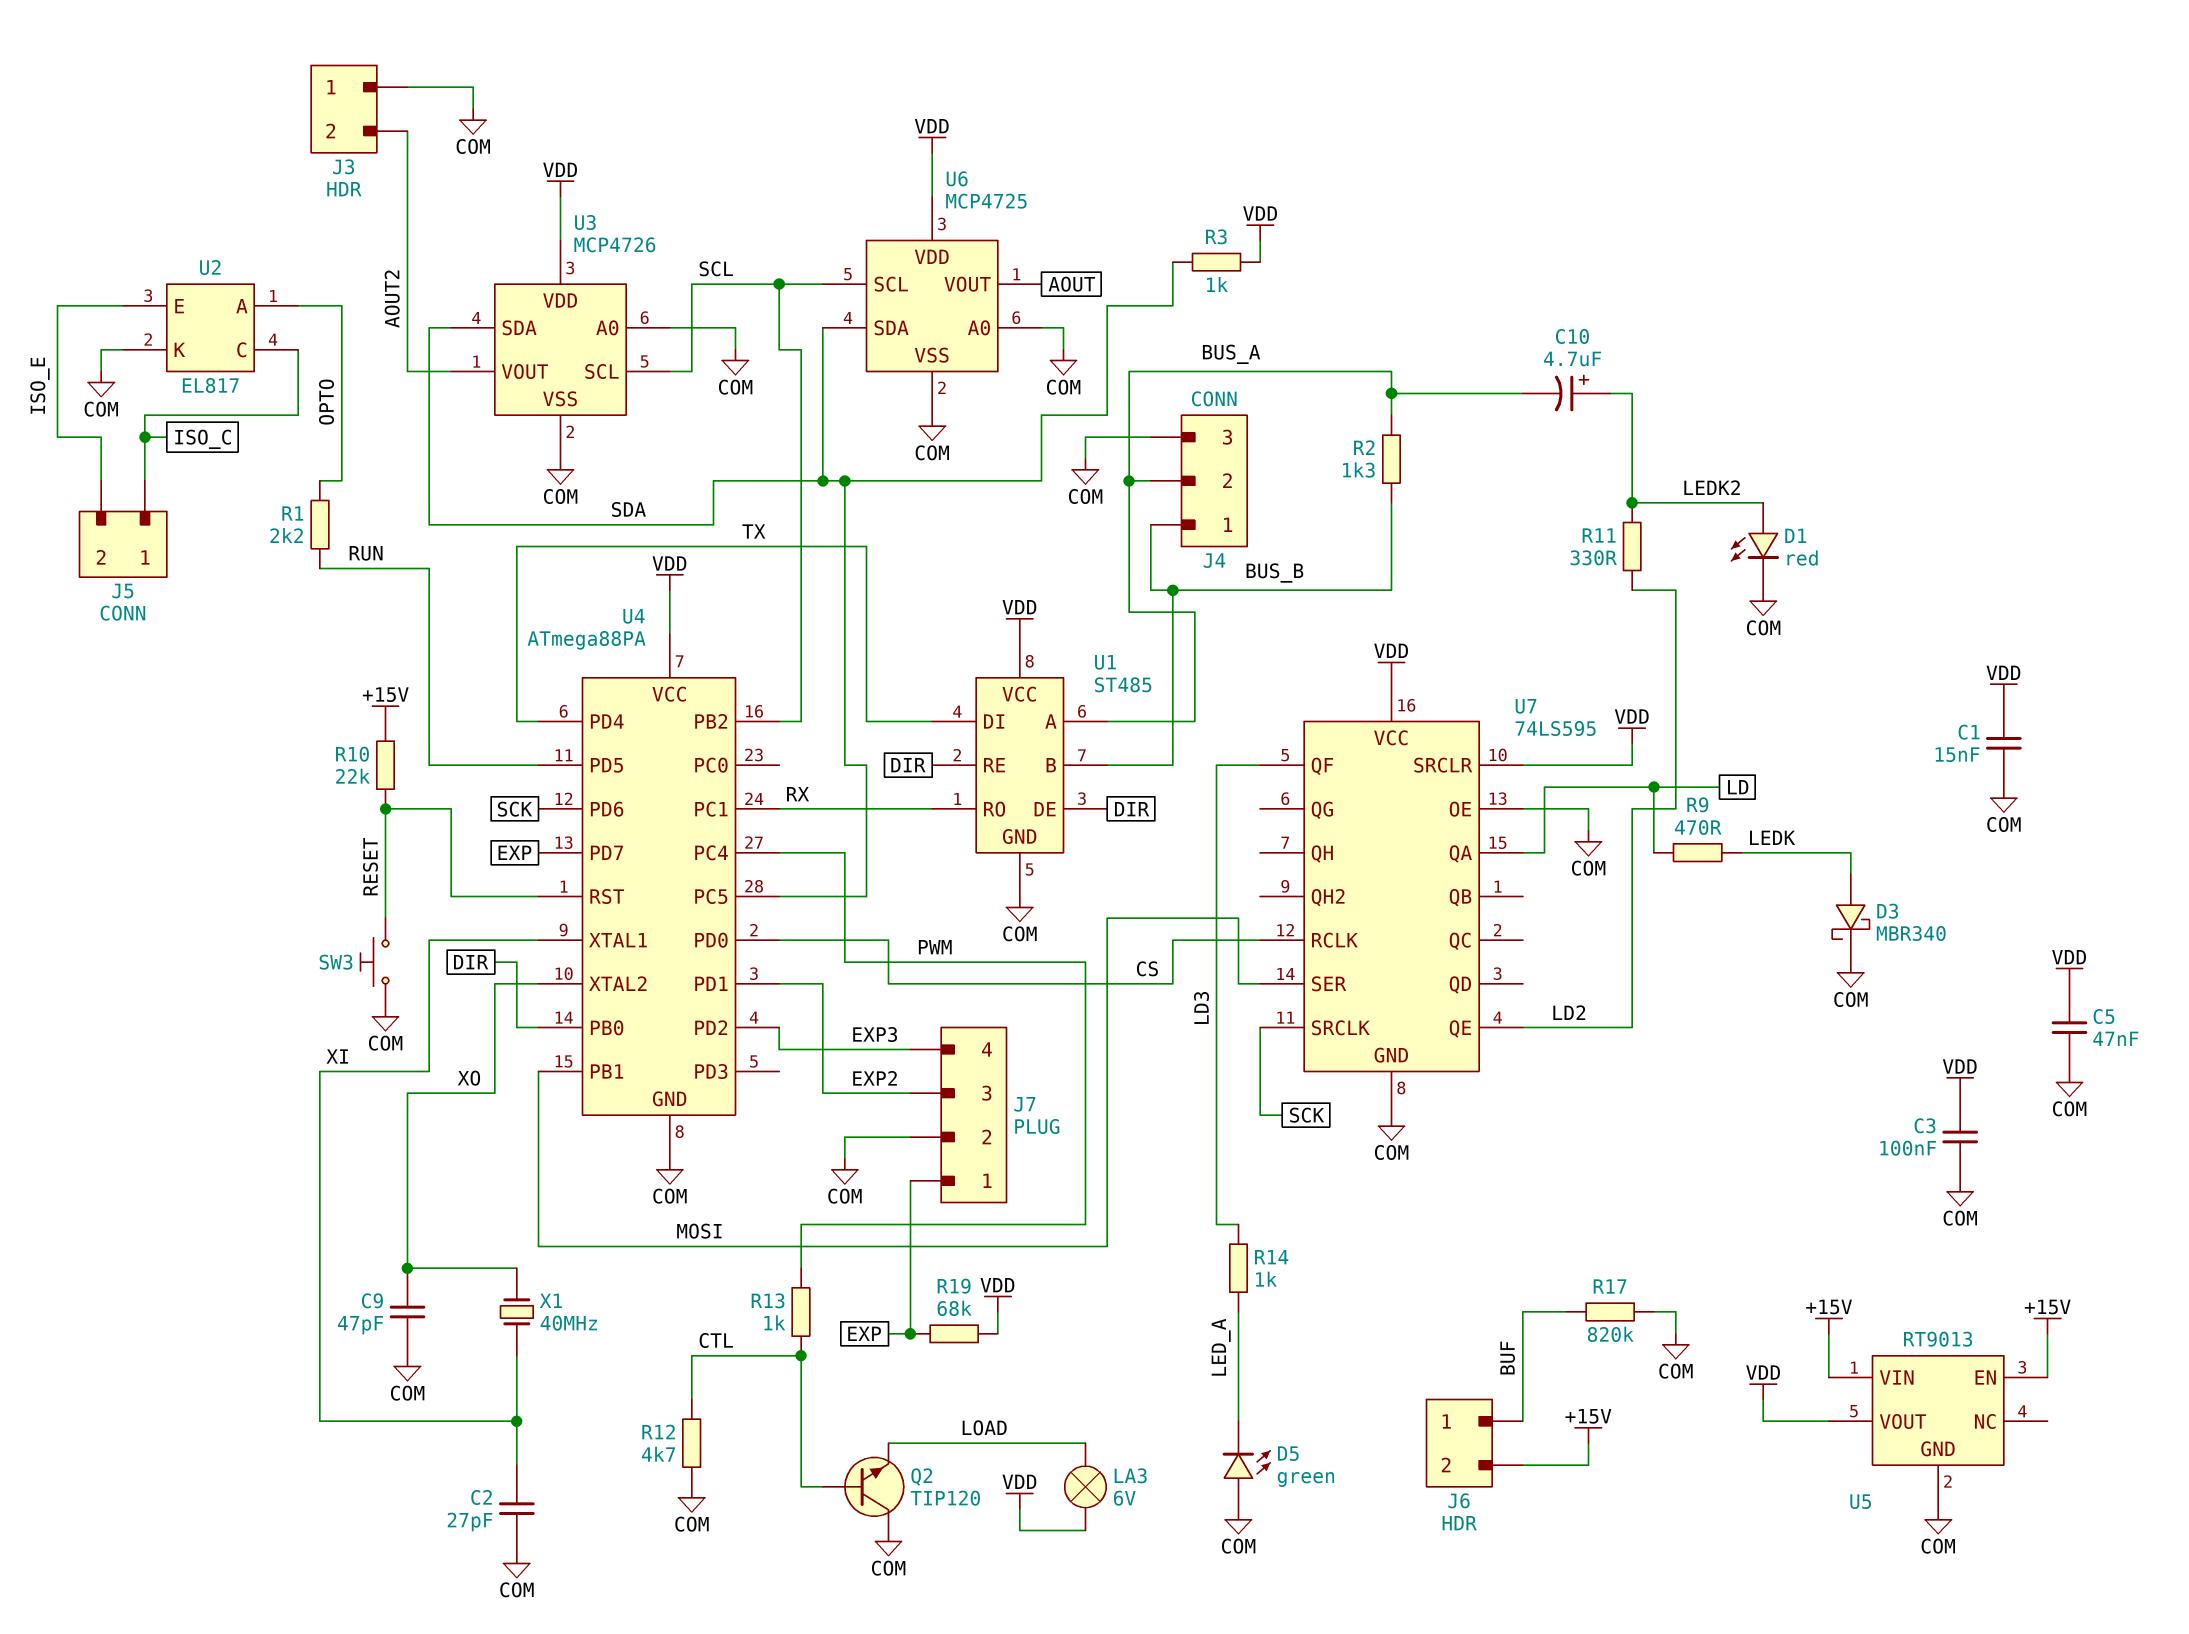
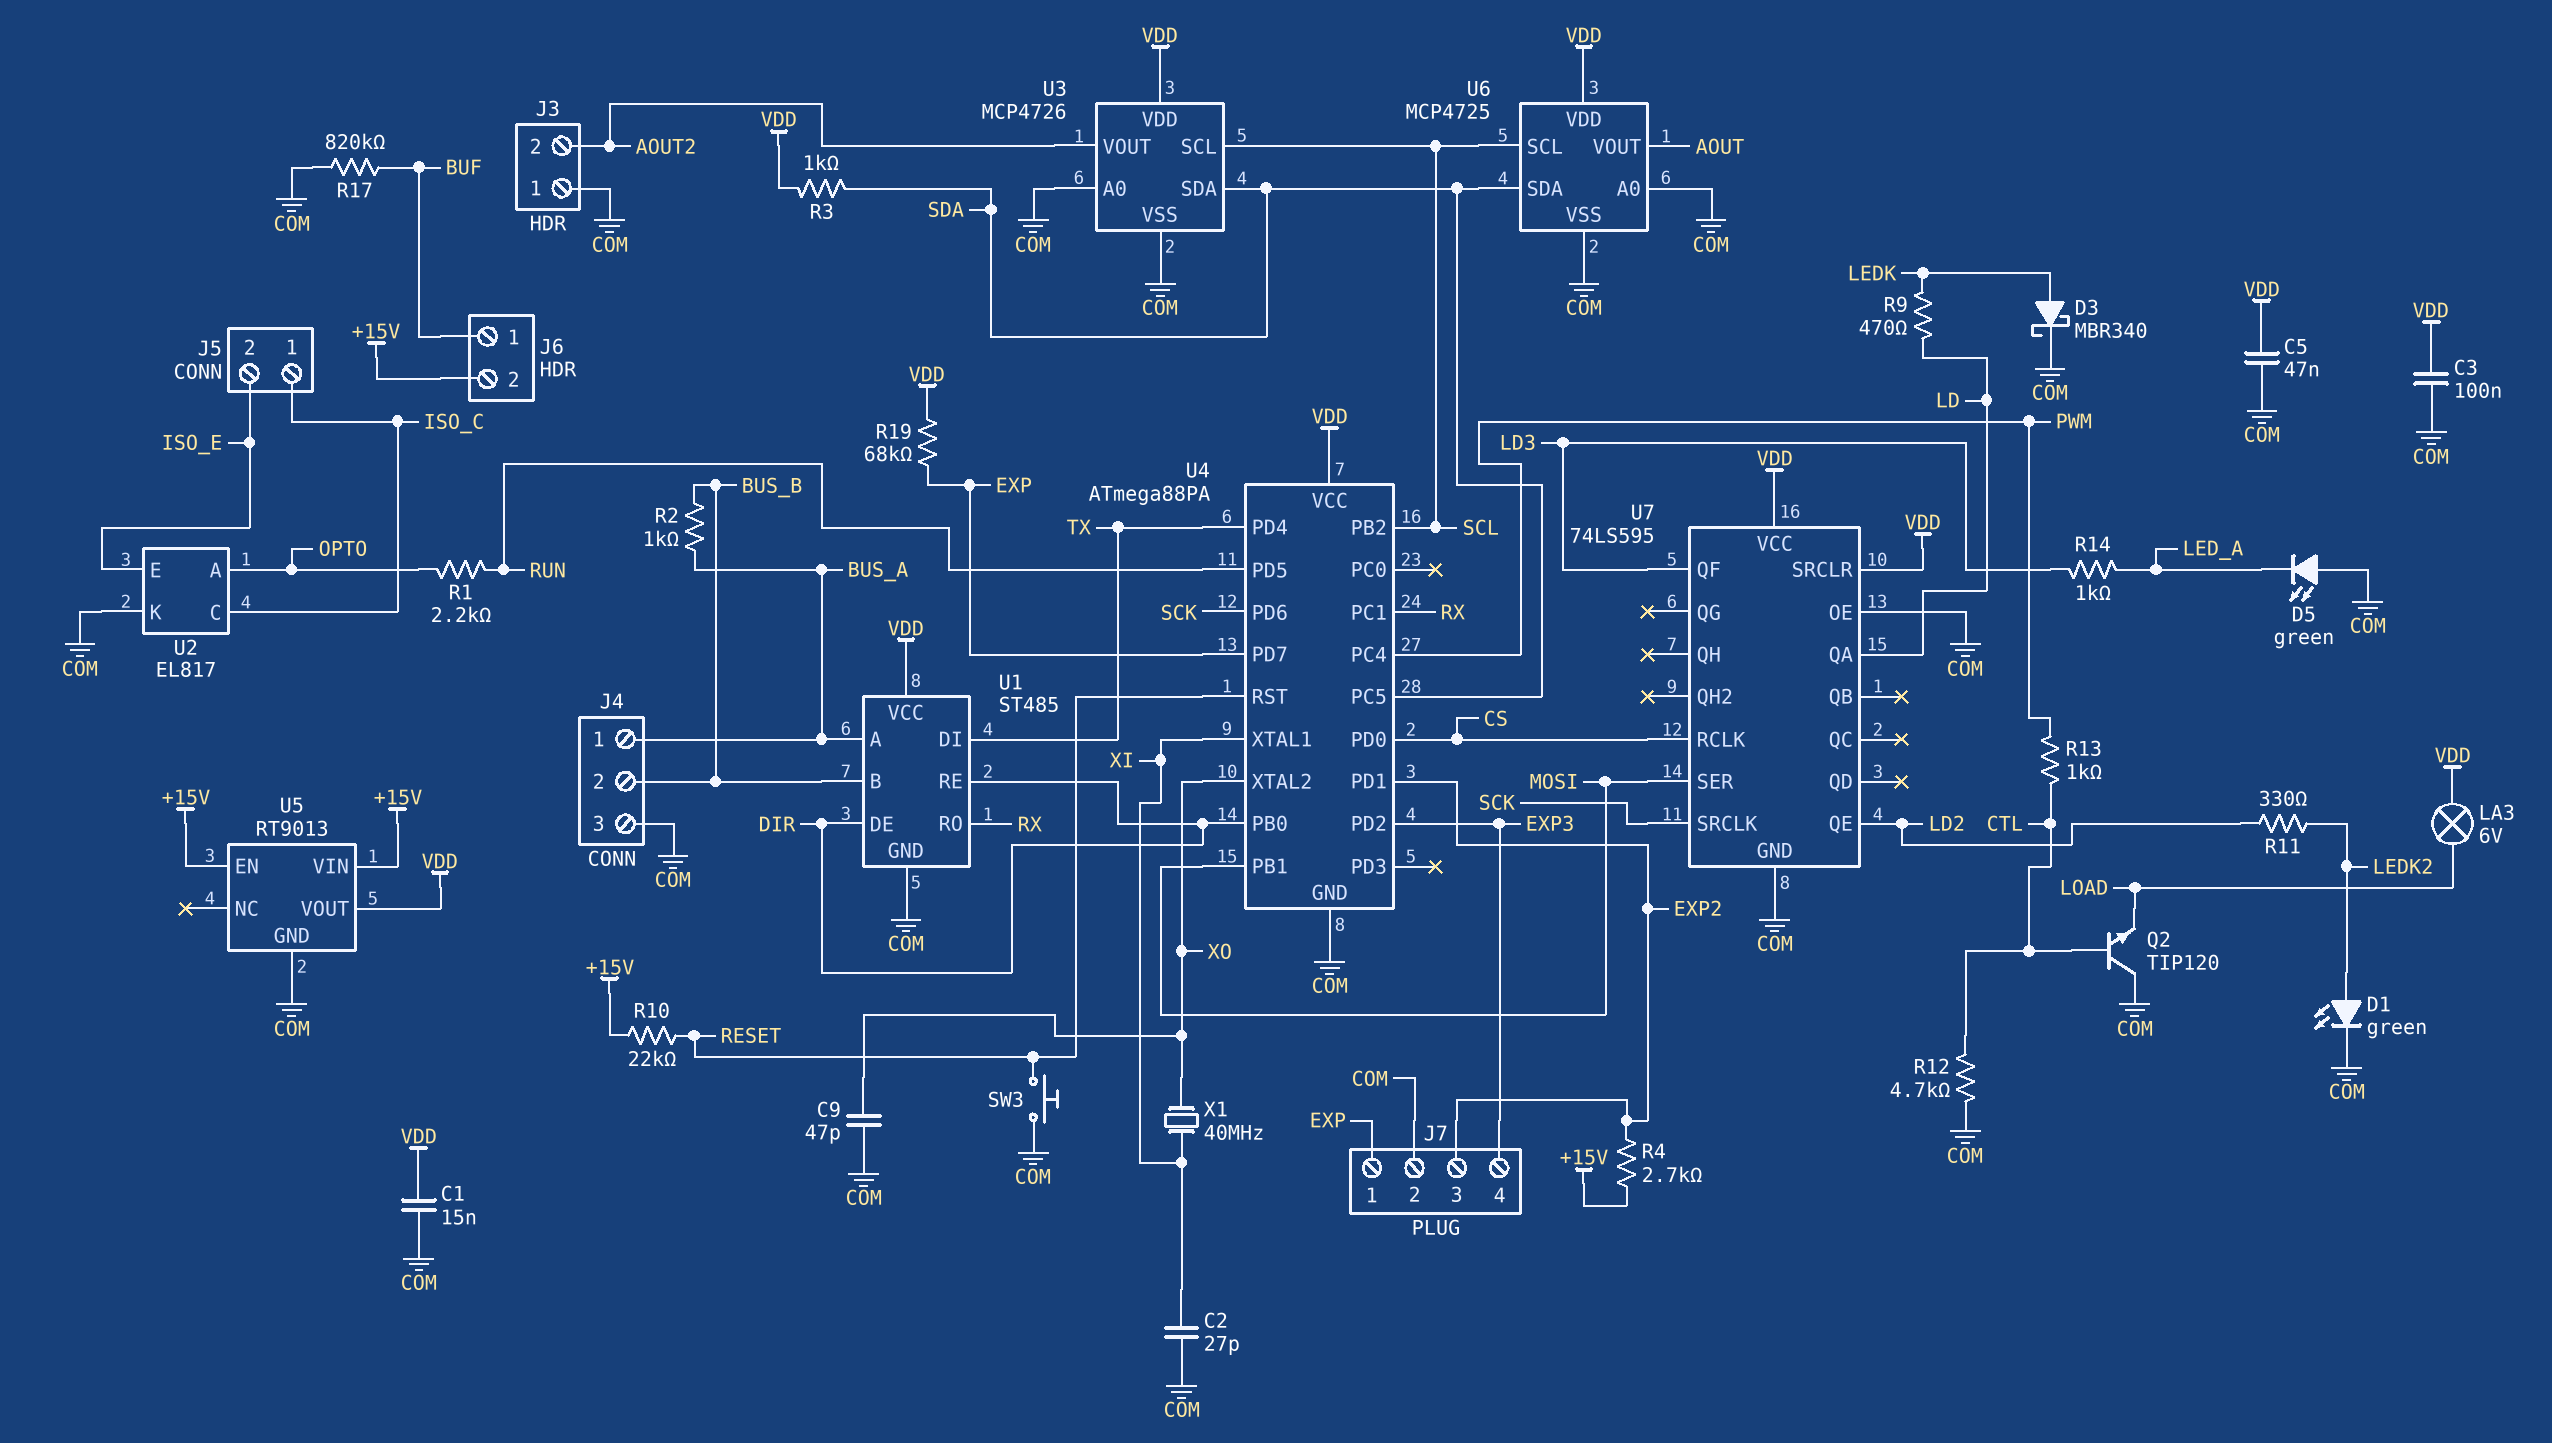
C10: 4.7uF (plus LEDK2, minus BUS_A) -> none
D1: LED red (A LEDK2, K COM) -> LED green (A LEDK2, K COM)
J4 pin 1: BUS_B -> BUS_A
J4 pin 2: BUS_A -> BUS_B
R2: 1.3k (BUS_A, BUS_B) -> 1k (BUS_A, BUS_B)
R4: none -> 2.7k (+15V, EXP2)

